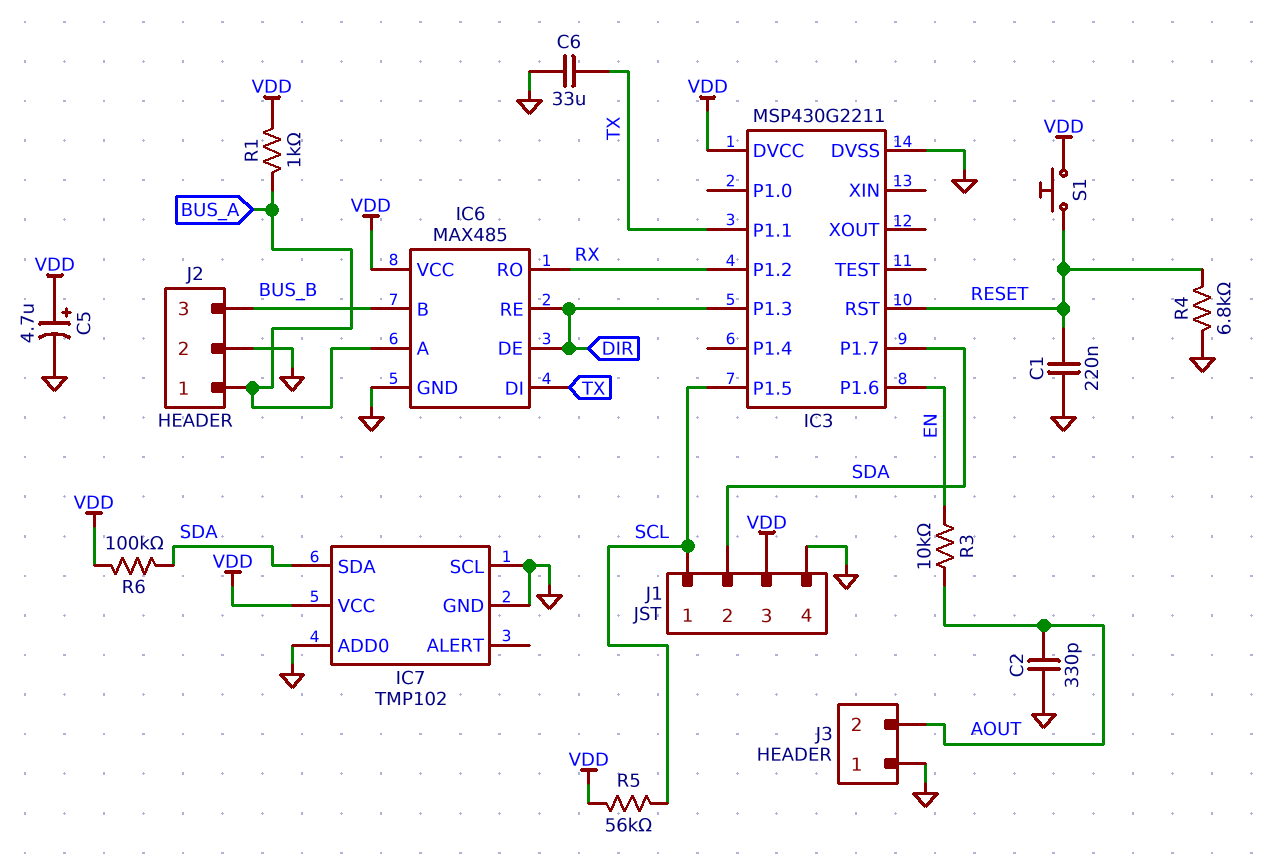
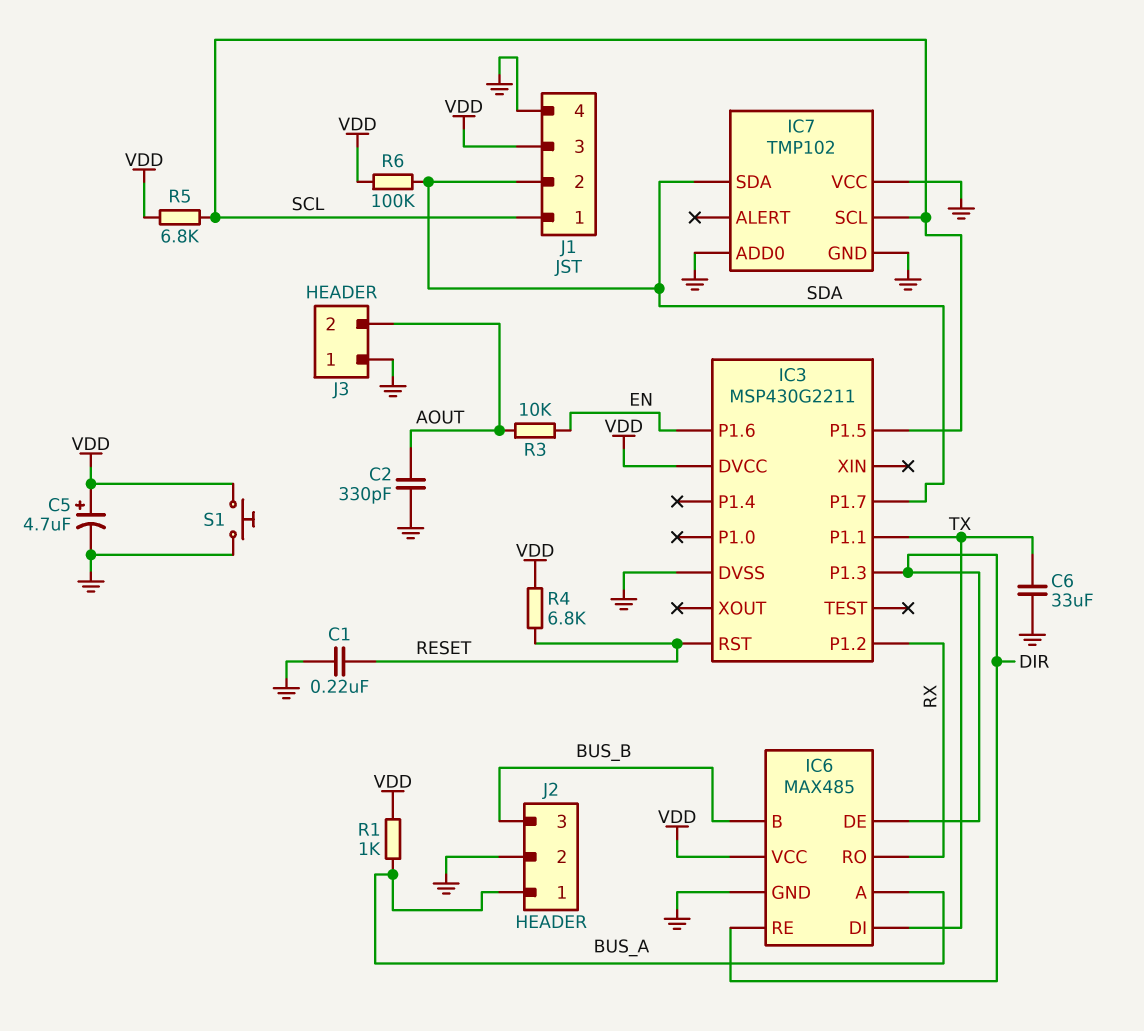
IC7 pin SCL: GND -> SCL
IC7 pin VCC: VDD -> GND
R4: 6.8k (GND, RESET) -> 6.8k (RESET, VDD)
R5: 56k (SCL, VDD) -> 6.8k (SCL, VDD)
S1: button (RESET, VDD) -> button (GND, VDD)

